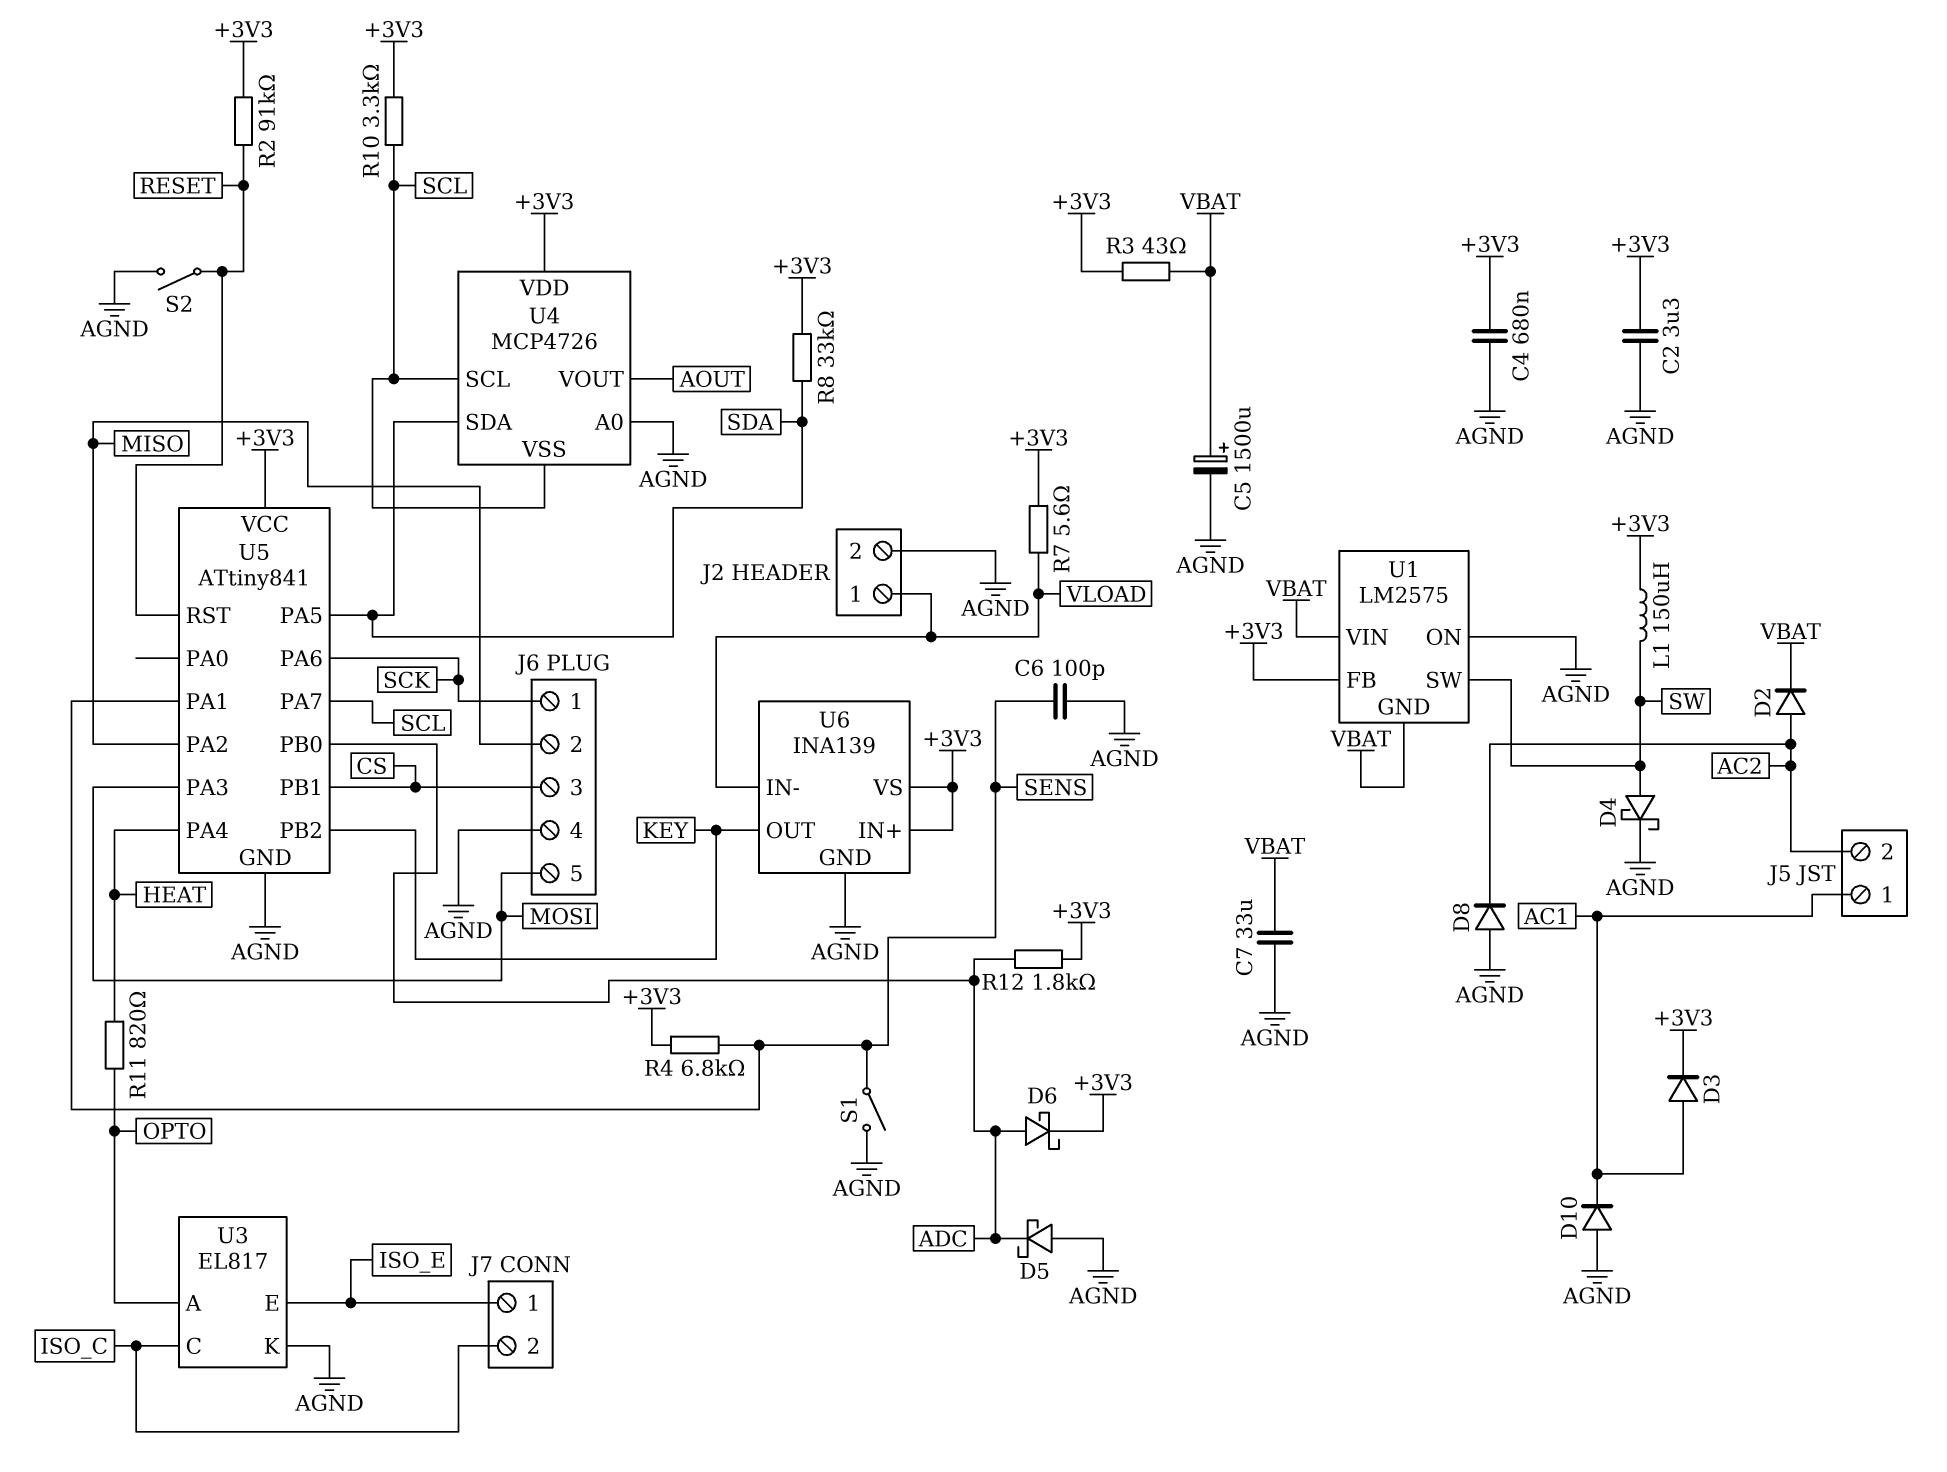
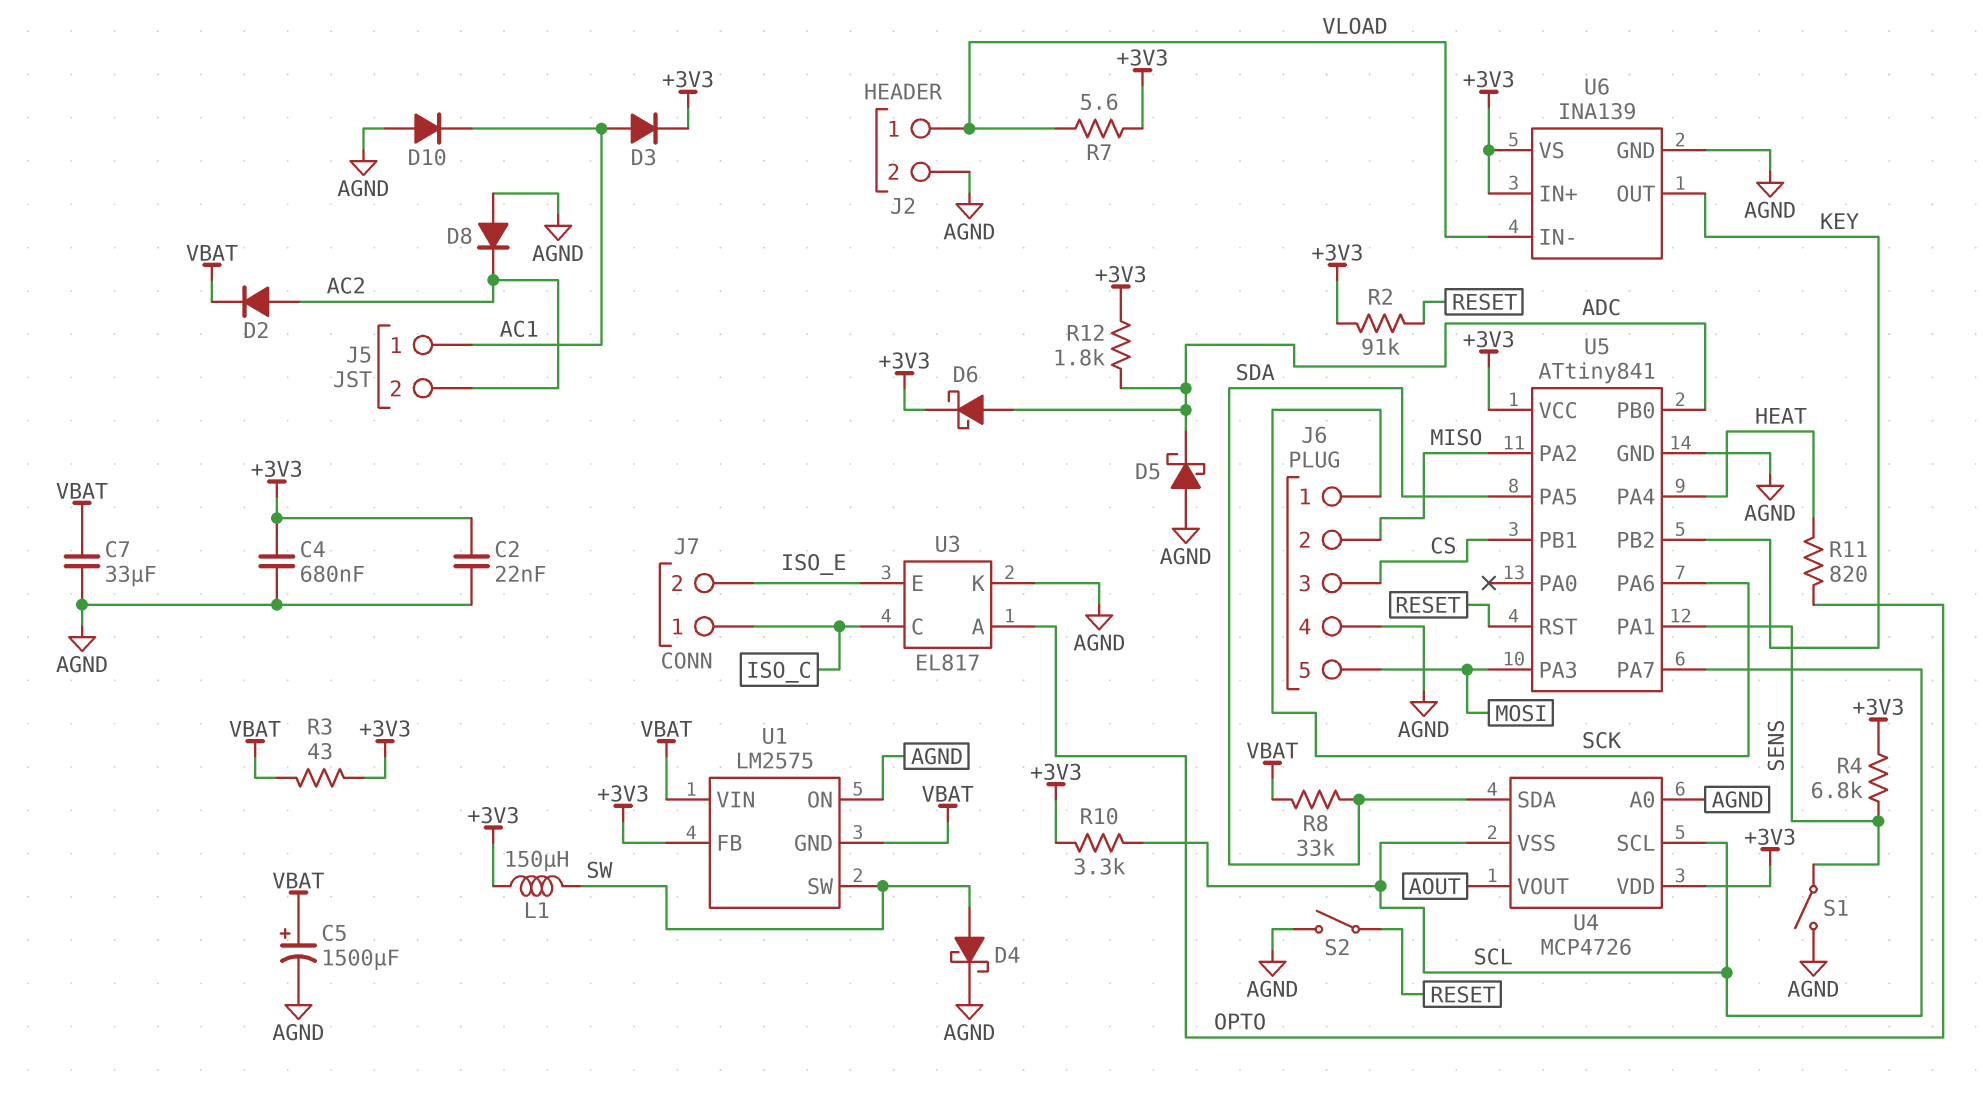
C2: 3.3uF (+3V3, AGND) -> 22nF (+3V3, AGND)
C6: 100pF (AGND, SENS) -> none
J7 pin 1: ISO_E -> ISO_C
J7 pin 2: ISO_C -> ISO_E
R8: 33k (+3V3, SDA) -> 33k (SDA, VBAT)

